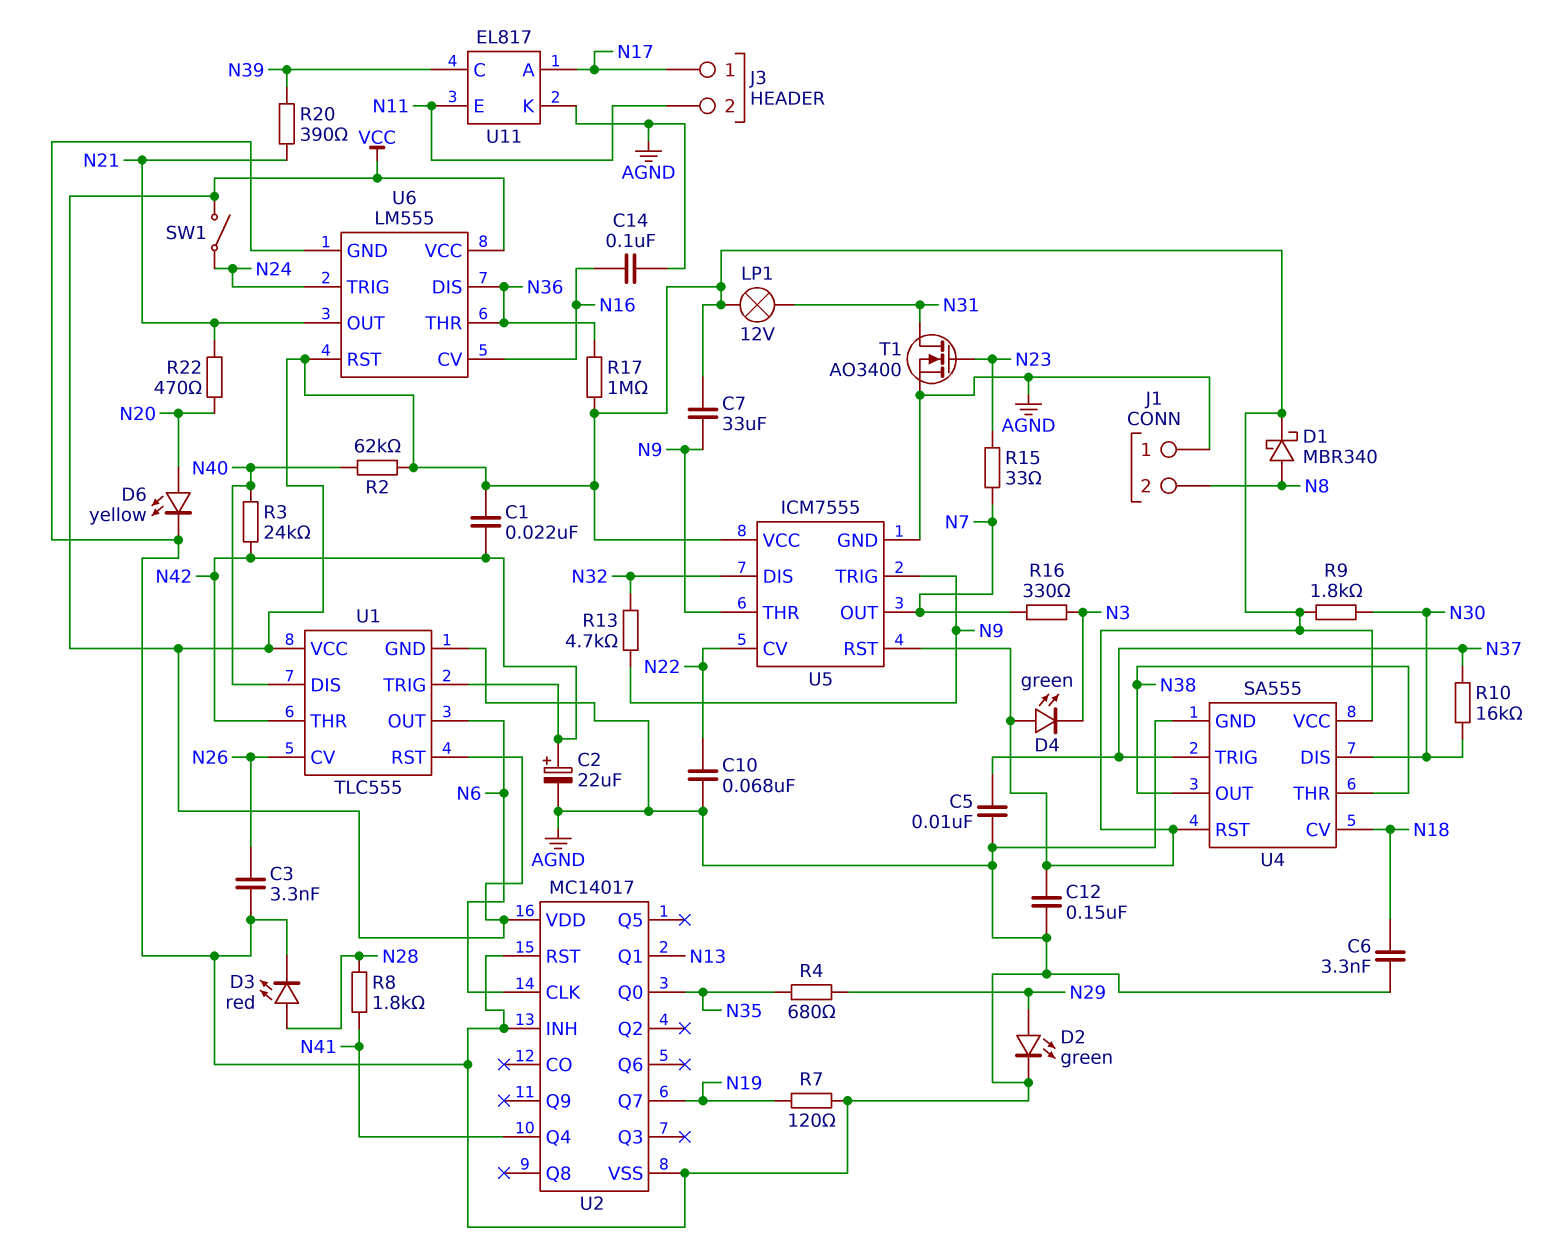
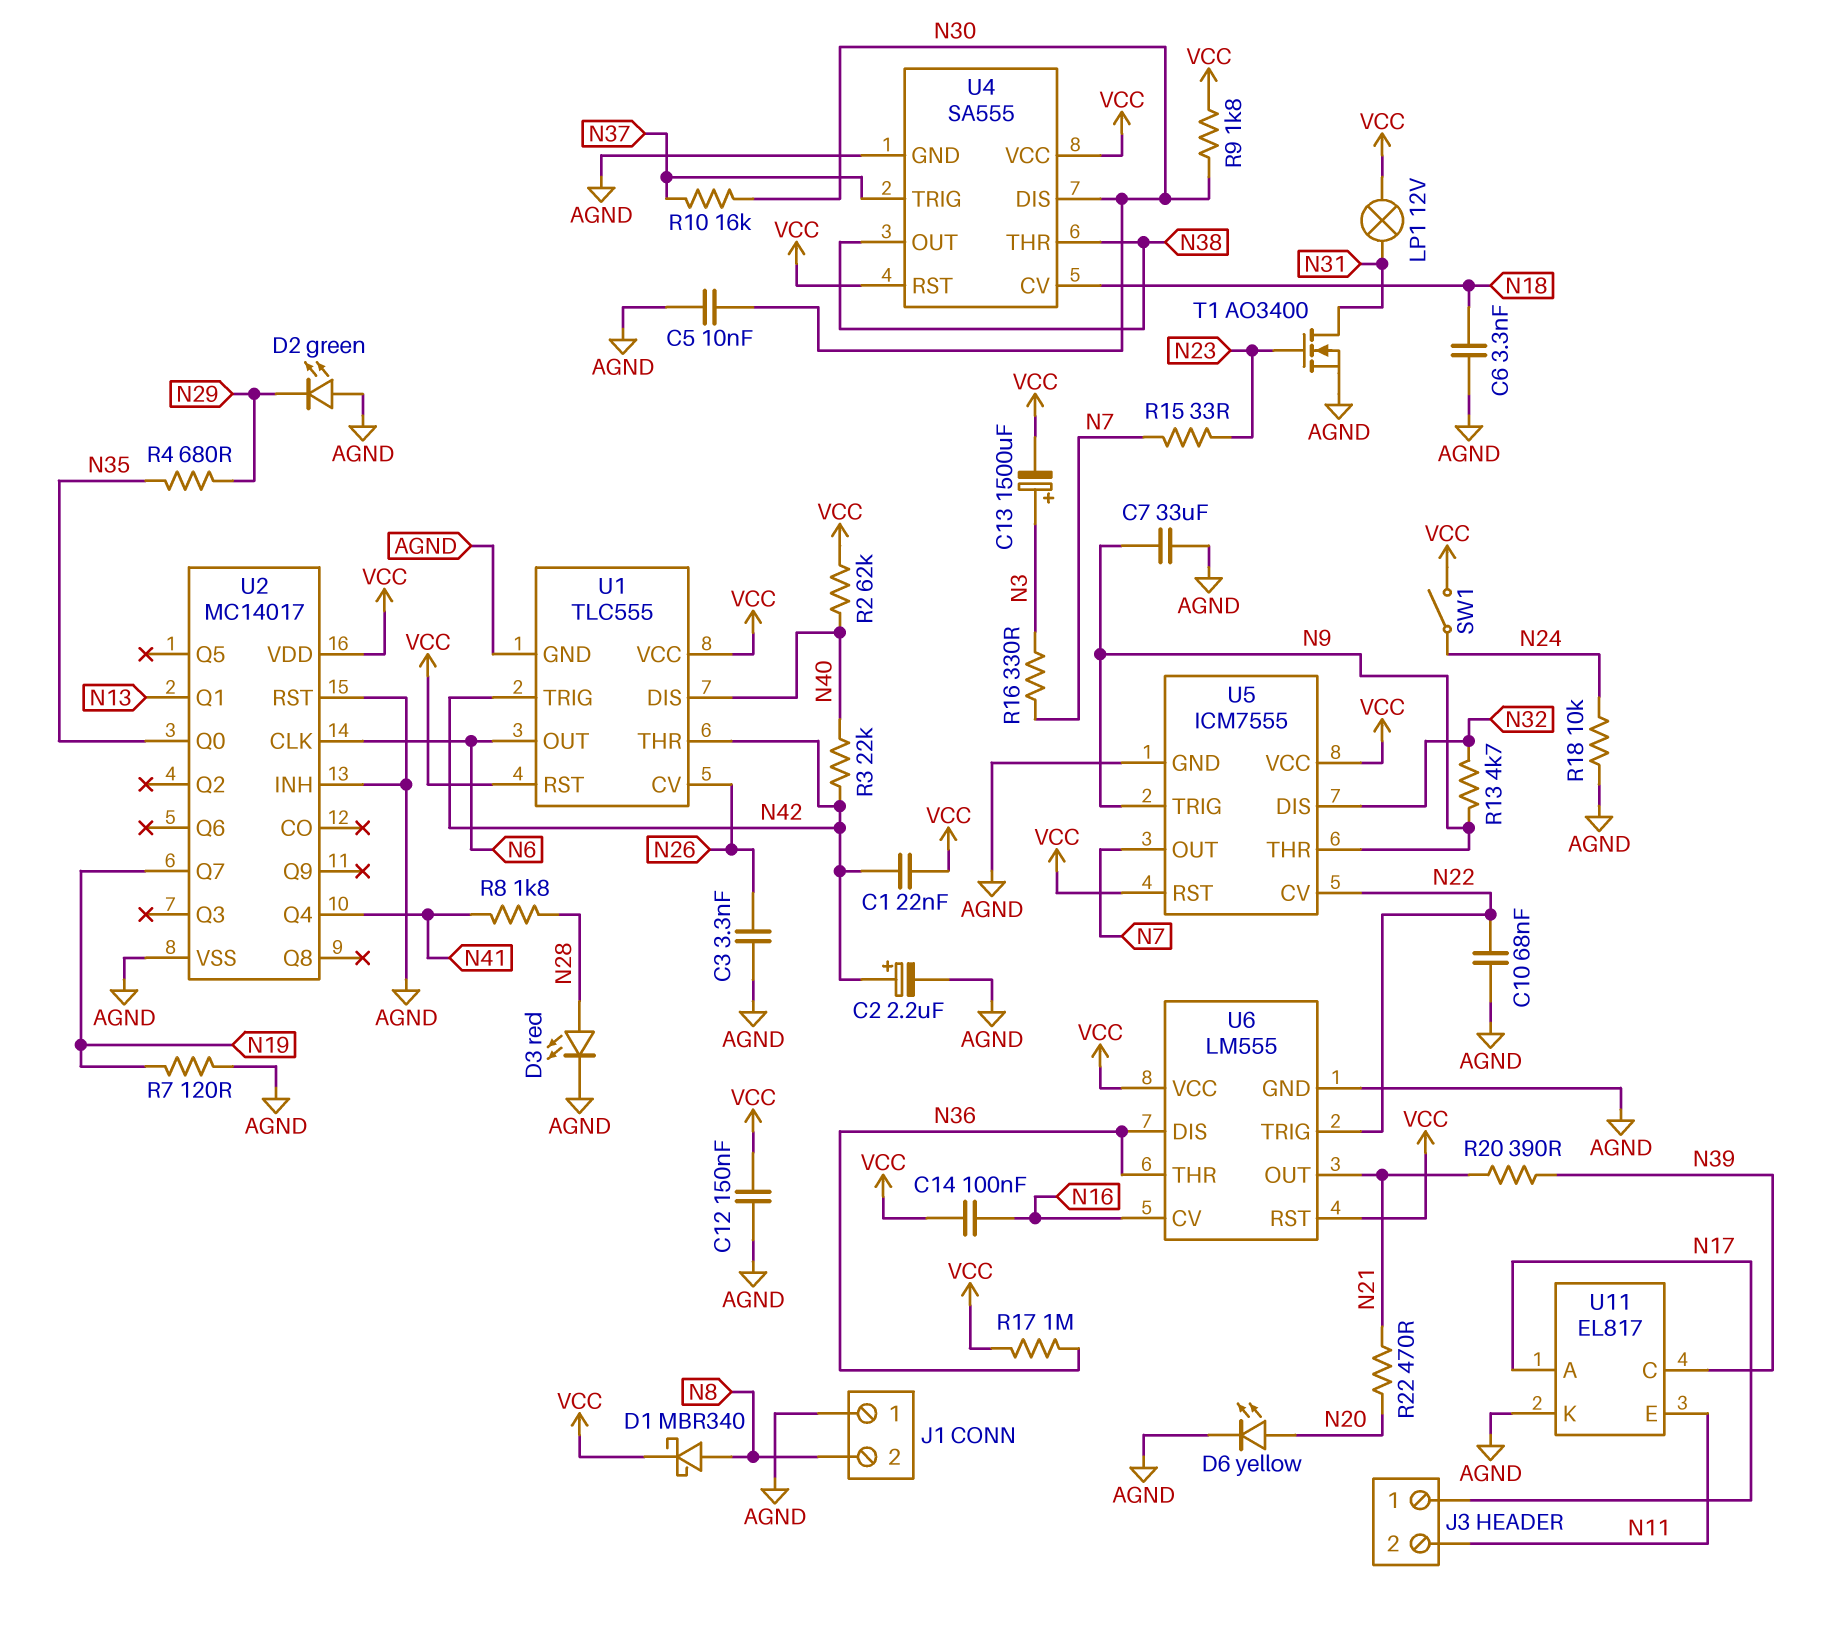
C2: 22uF (plus N42, minus AGND) -> 2.2uF (plus N42, minus AGND)
C5: 10nF (AGND, N37) -> 10nF (AGND, N30)
C7: 33uF (N9, VCC) -> 33uF (AGND, N9)
C13: none -> 1500uF (plus N3, minus VCC)
C14: 100nF (AGND, N16) -> 100nF (N16, VCC)
D2: LED green (A N29, K AGND) -> LED green (A AGND, K N29)
D4: LED green (A VCC, K N3) -> none
R3: 24k (N40, N42) -> 22k (N40, N42)
R18: none -> 10k (AGND, N24)
U6 pin TRIG: N24 -> N22

